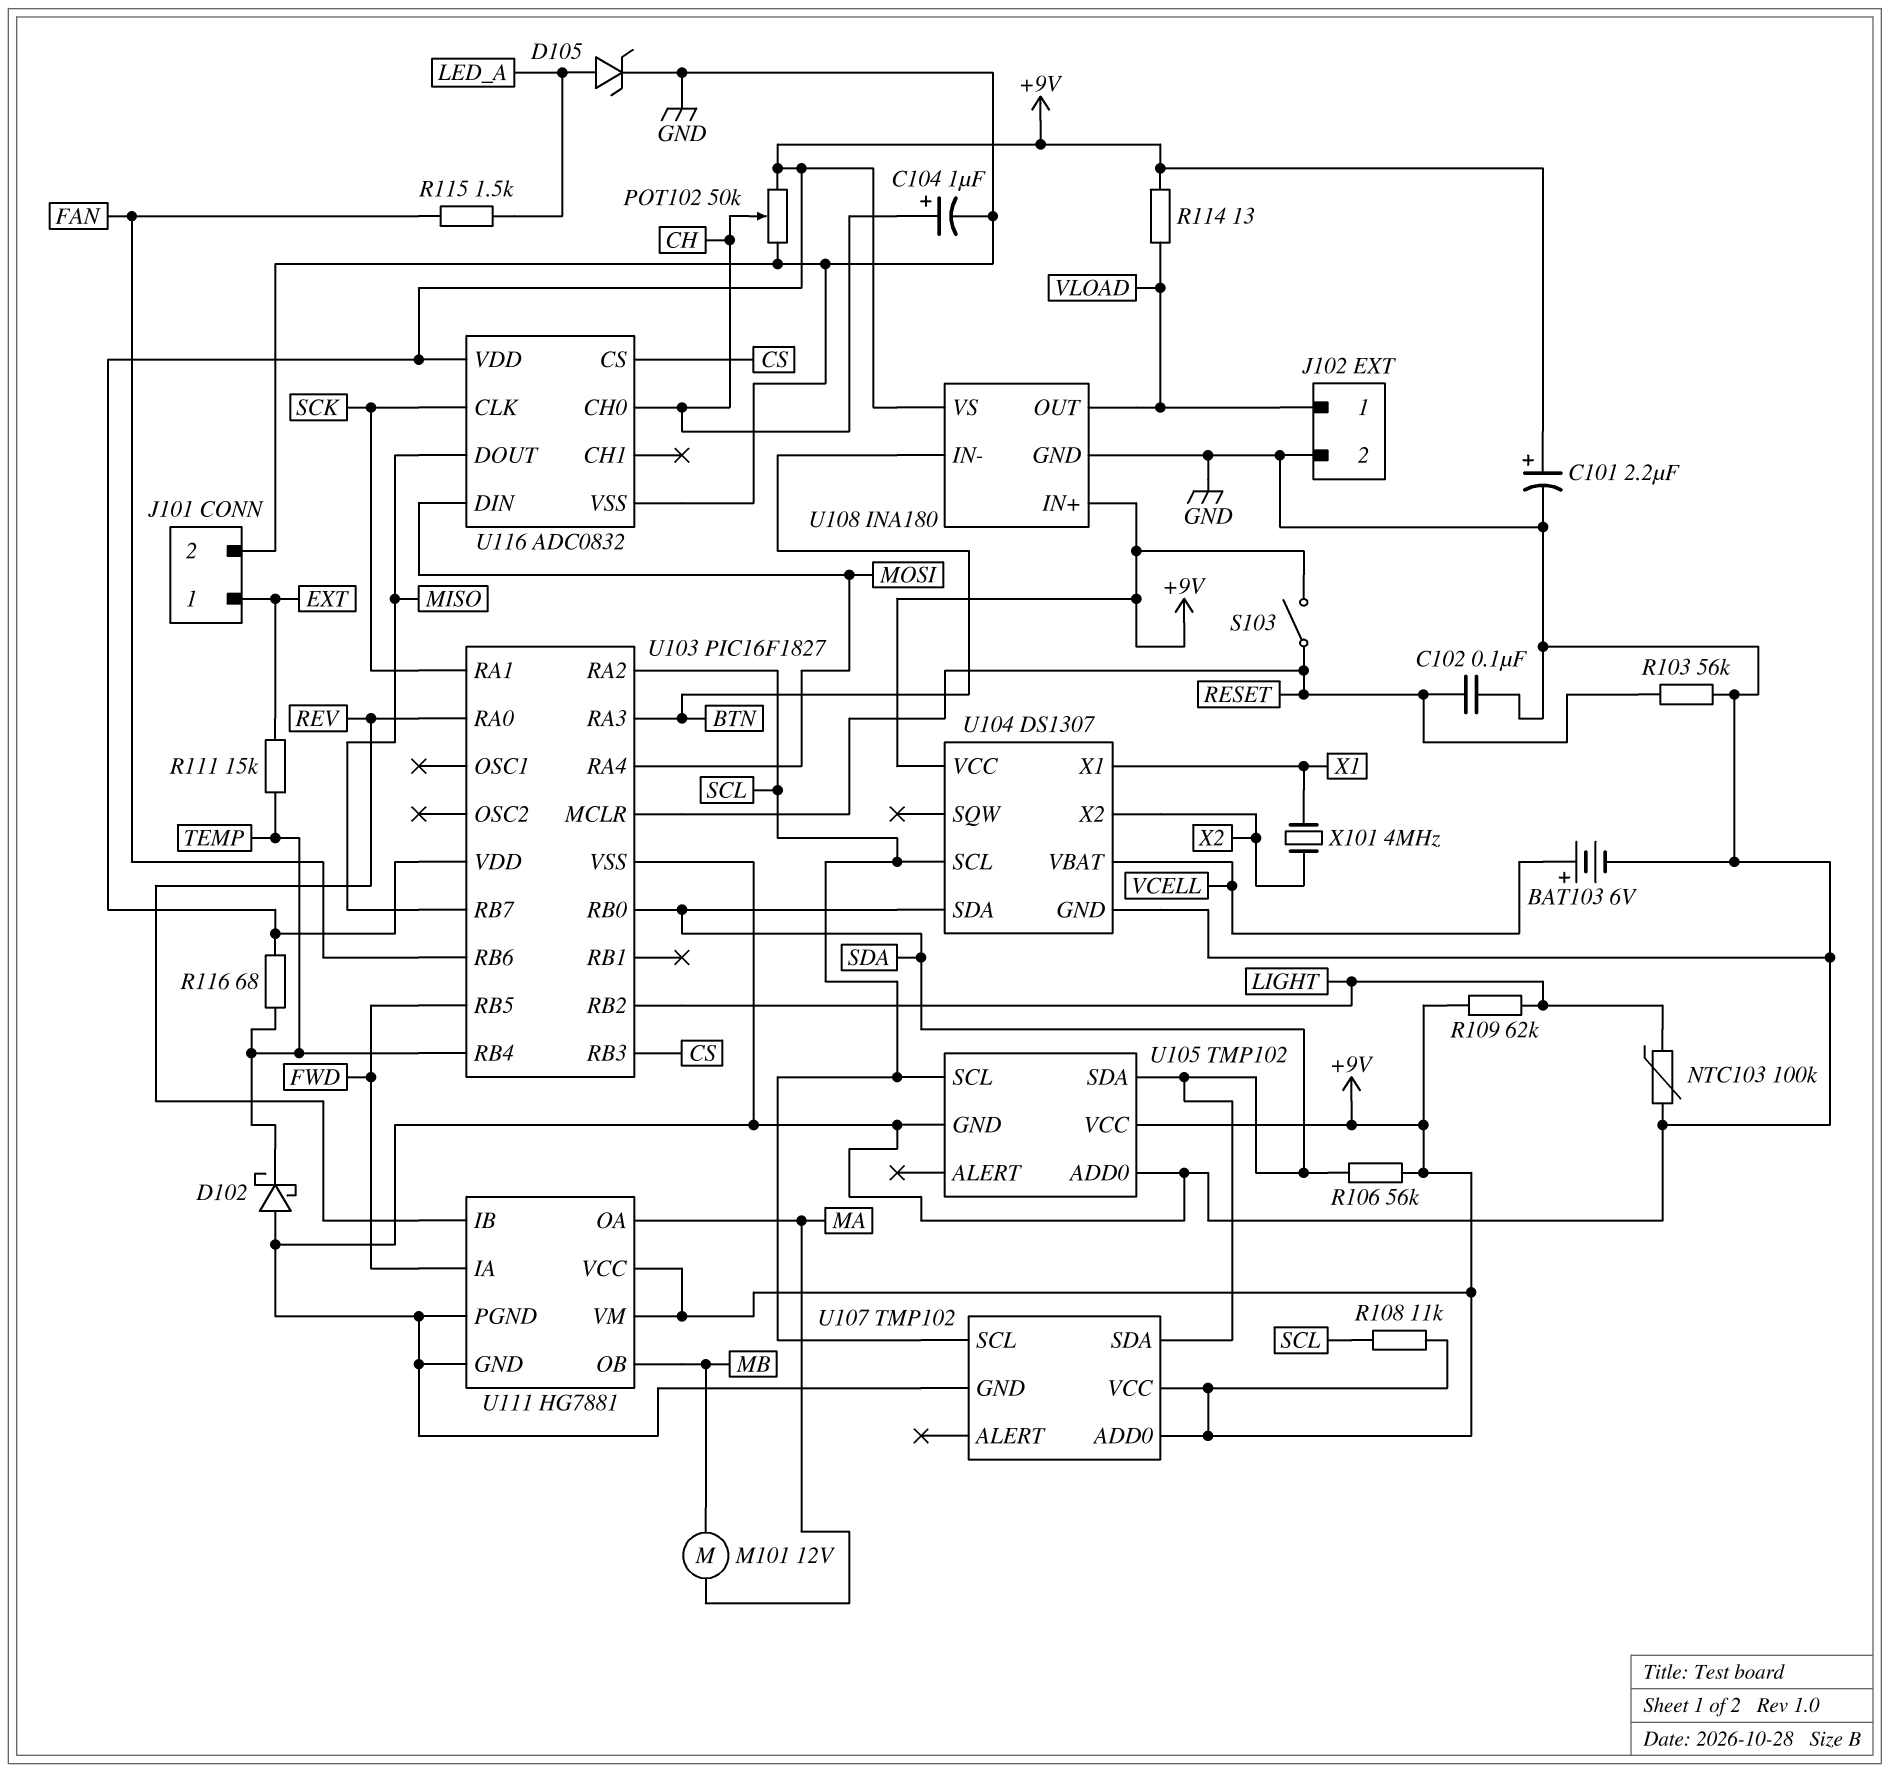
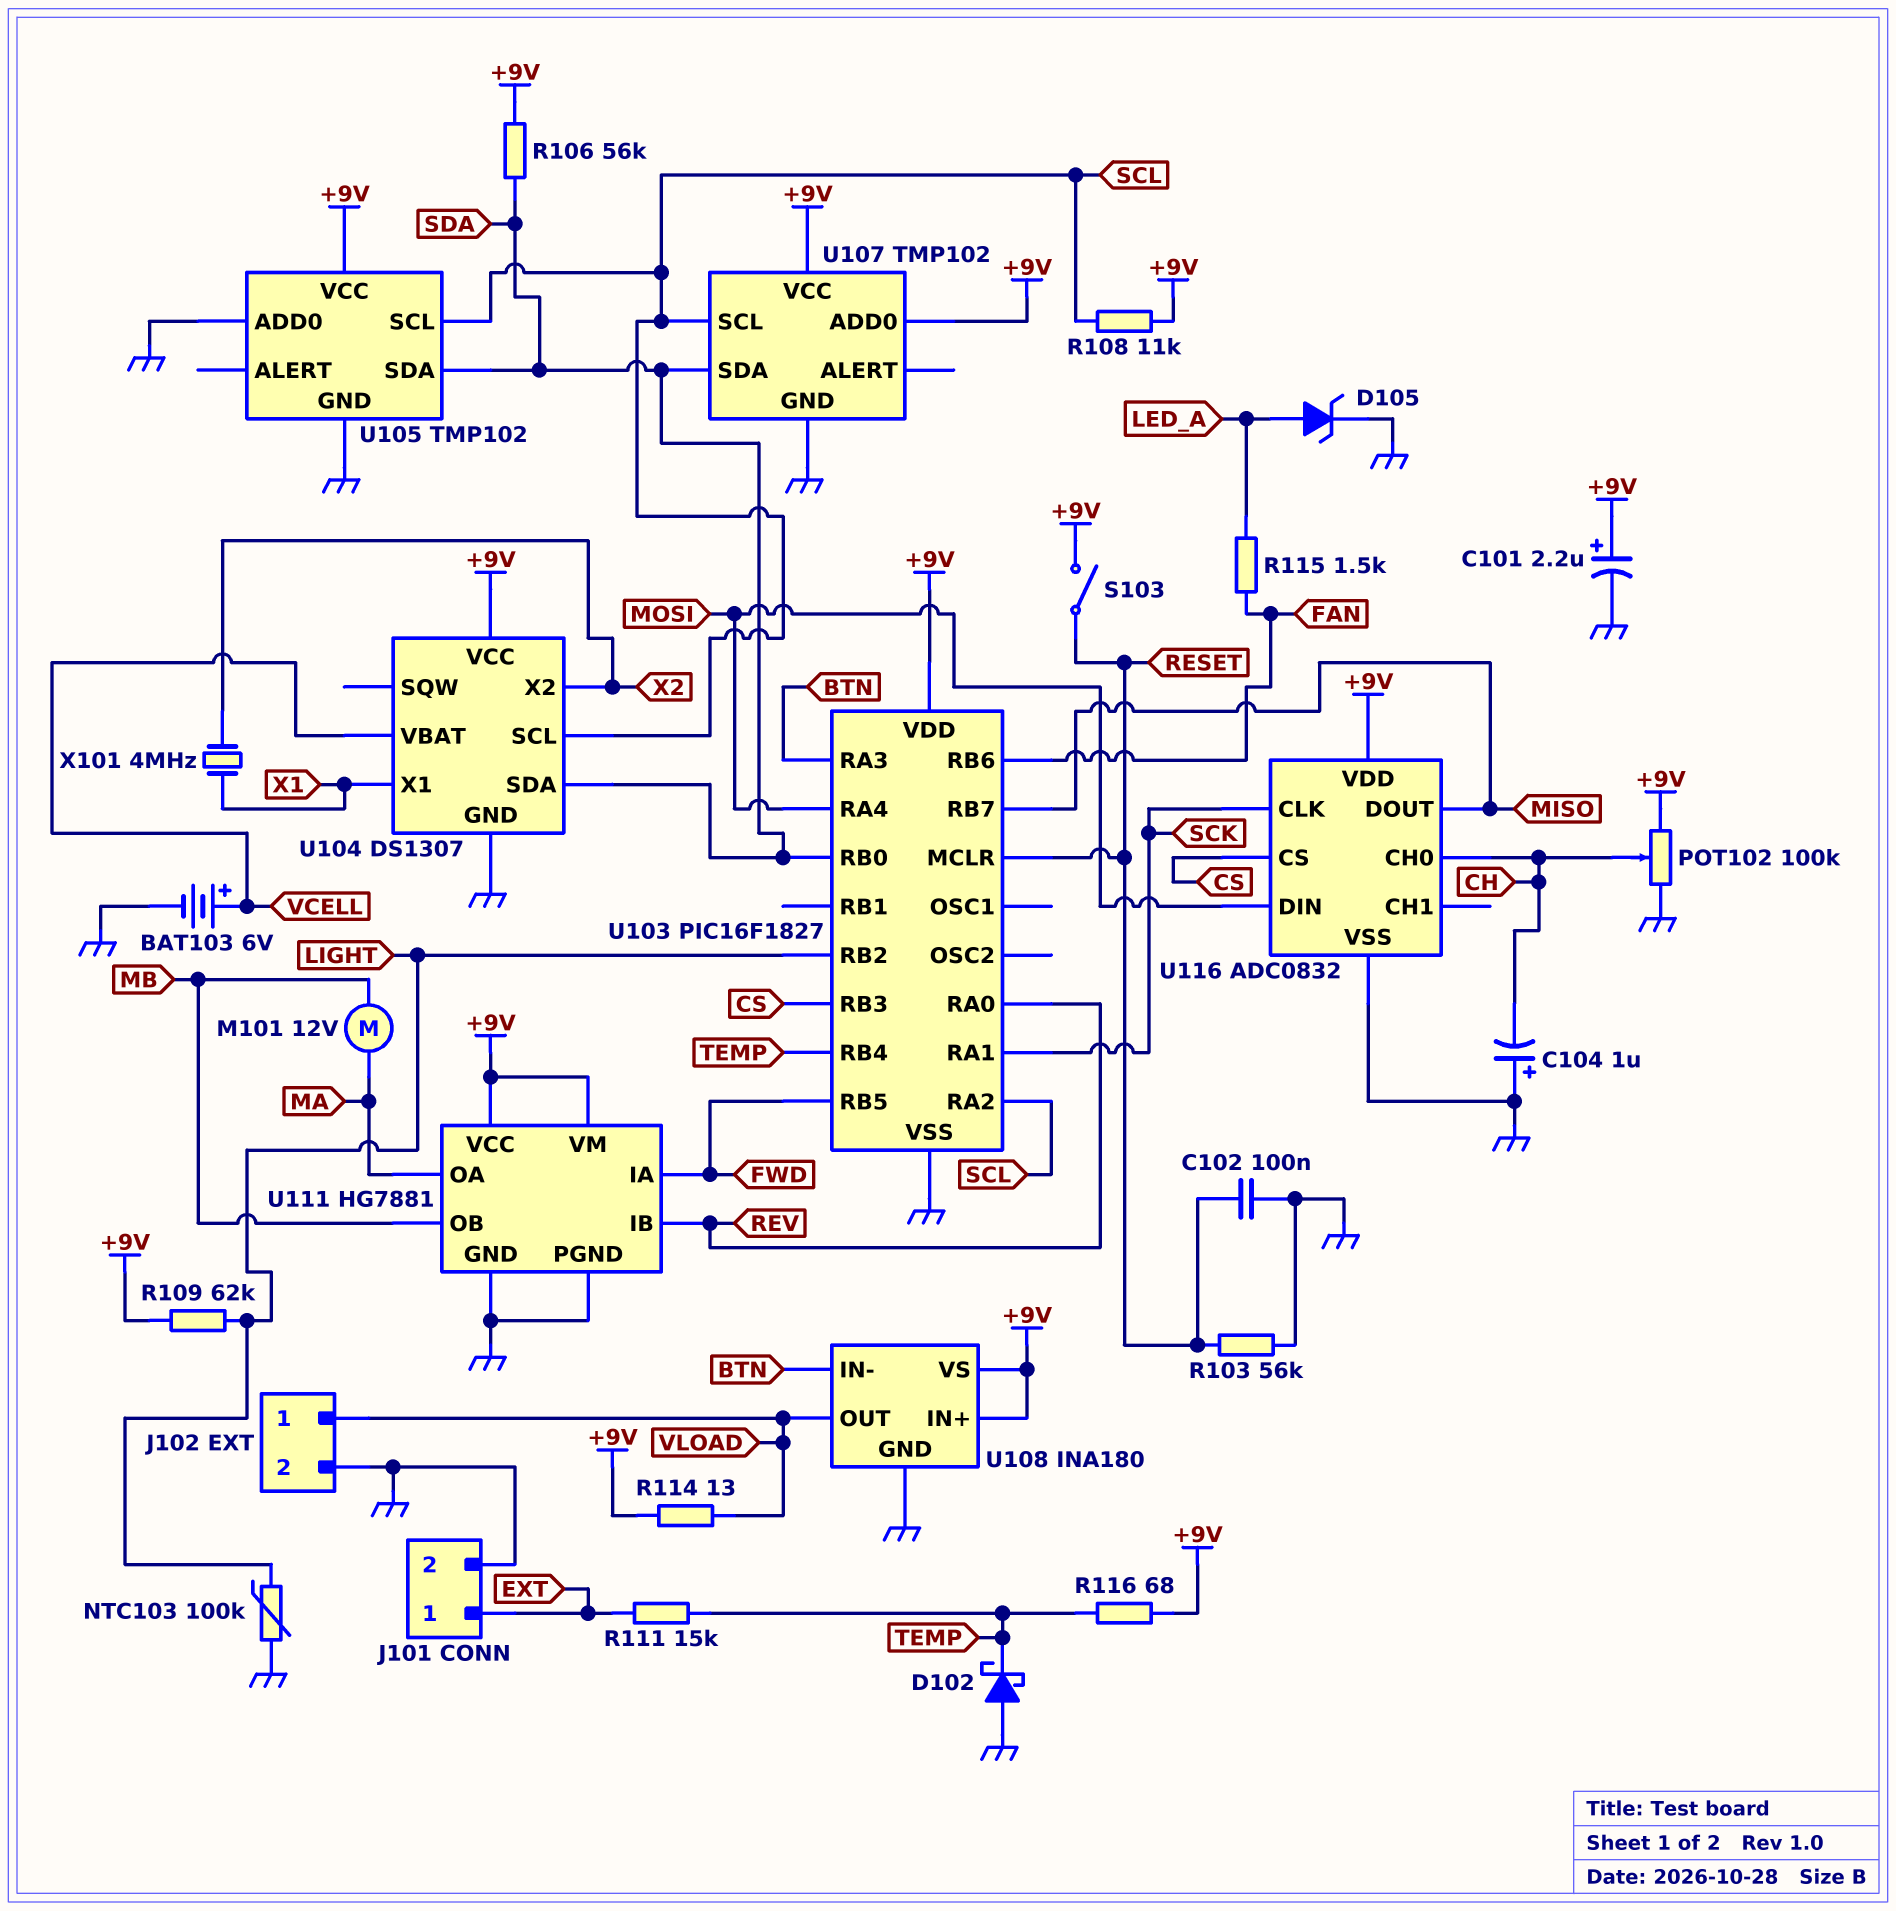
C104: 1uF (plus CH, minus GND) -> 1uF (plus GND, minus CH)
POT102: 50k (+9V, GND, wiper CH) -> 100k (+9V, GND, wiper CH)

